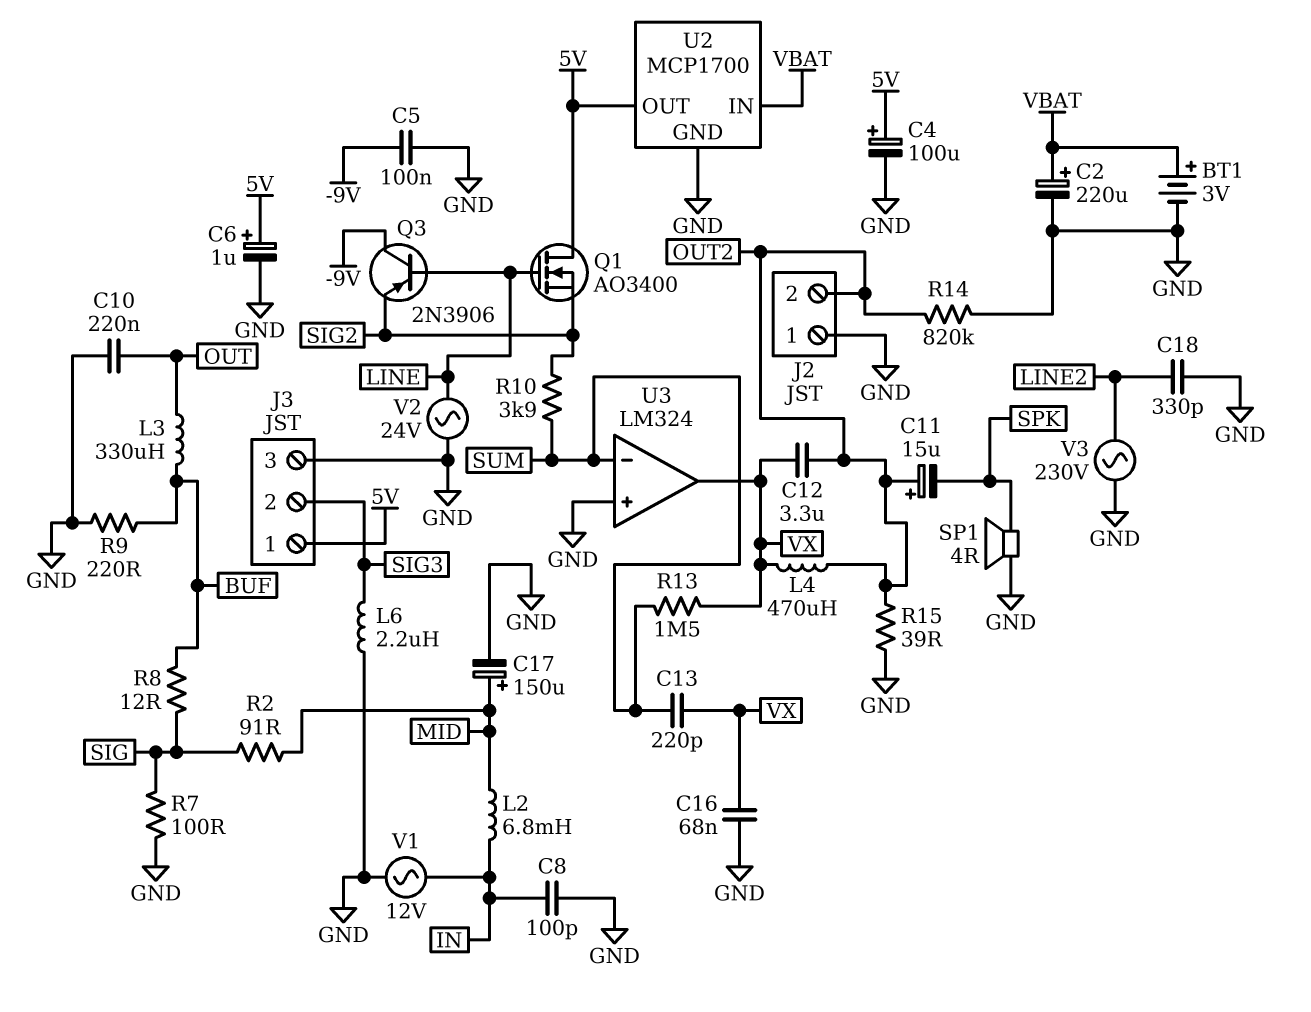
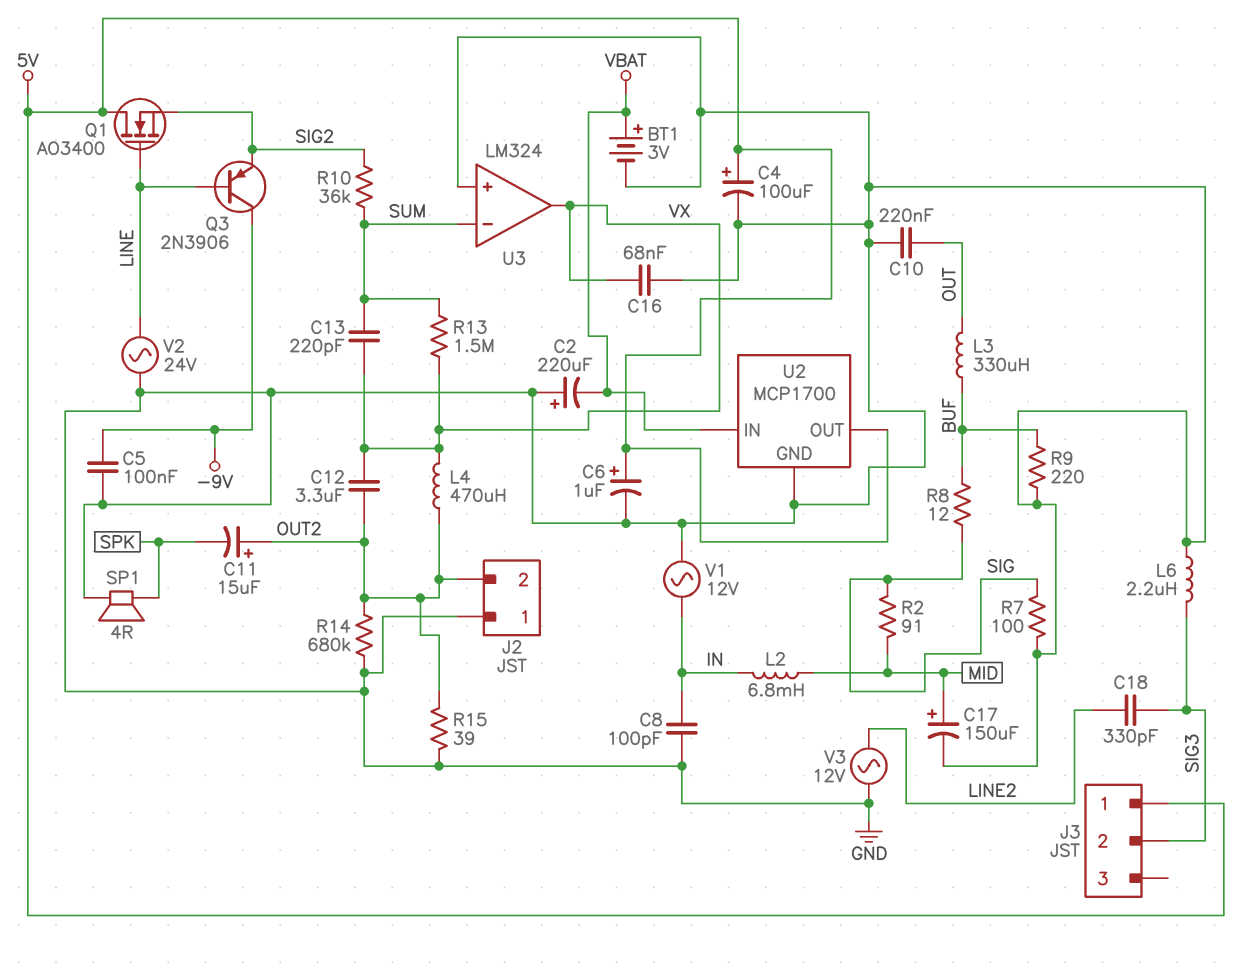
C2: 220uF (plus VBAT, minus GND) -> 220uF (plus GND, minus VBAT)
C18: 330pF (GND, LINE2) -> 330pF (LINE2, SIG3)
J3 pin 3: GND -> none
R10: 3.9k (SIG2, SUM) -> 36k (SIG2, SUM)
R14: 820k (GND, OUT2) -> 680k (GND, OUT2)
V3: AC 230V (GND, LINE2) -> AC 12V (GND, LINE2)

